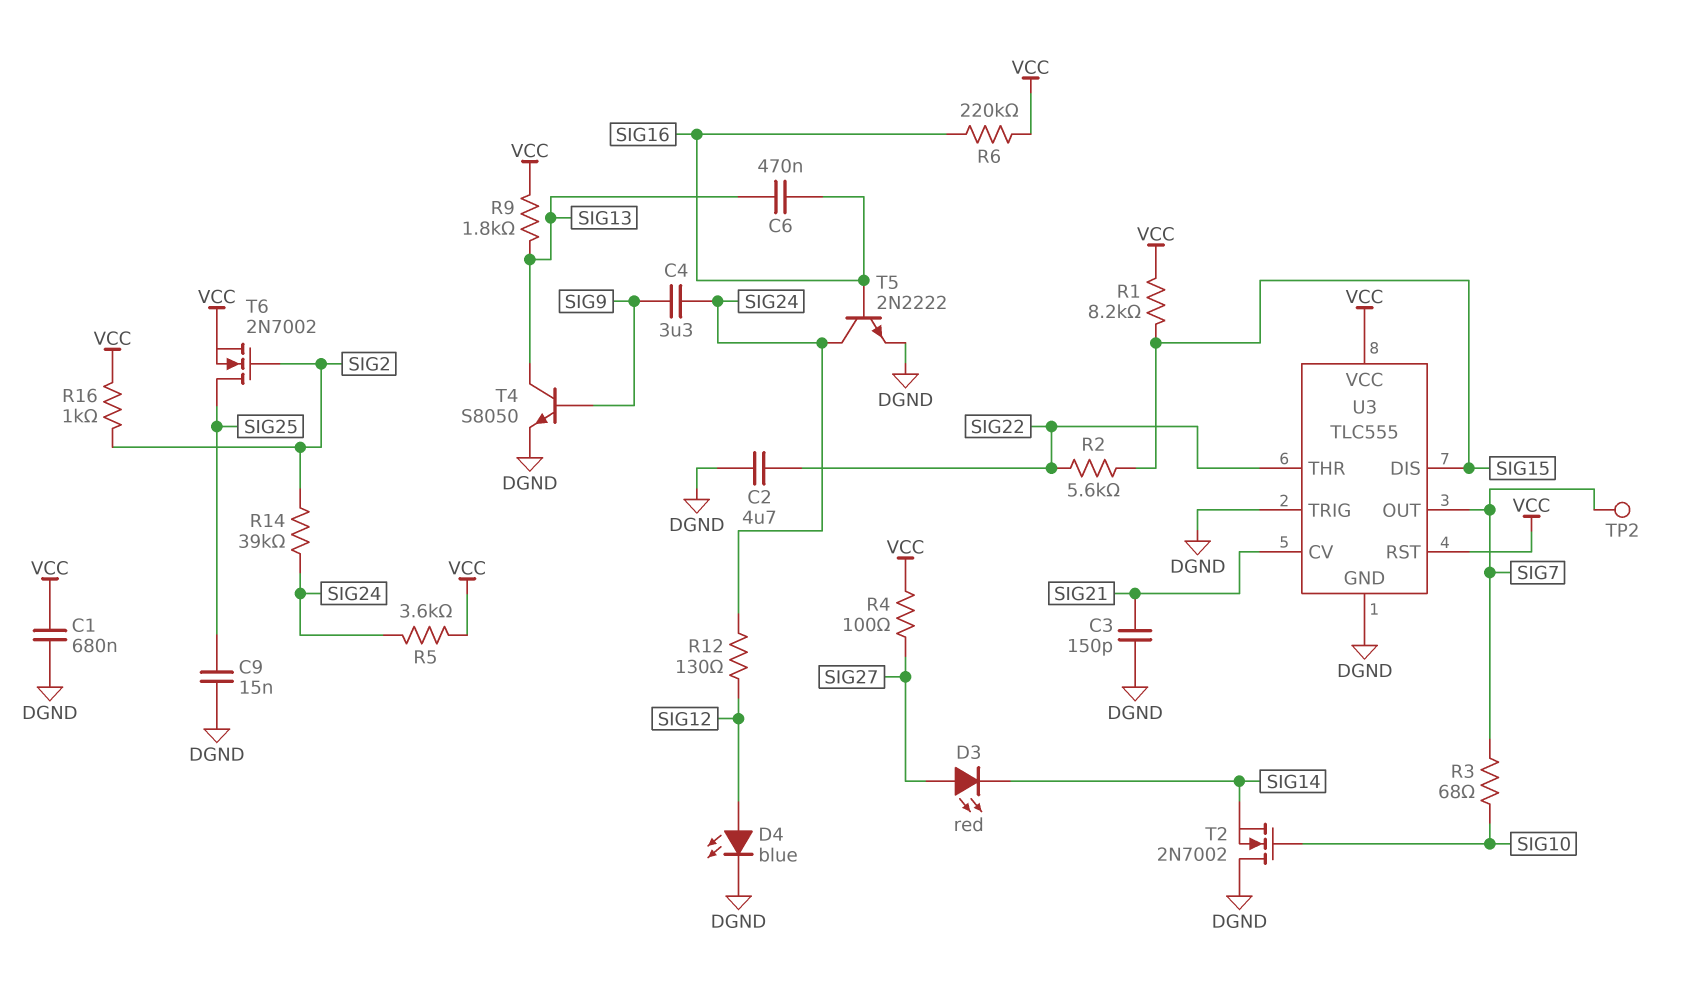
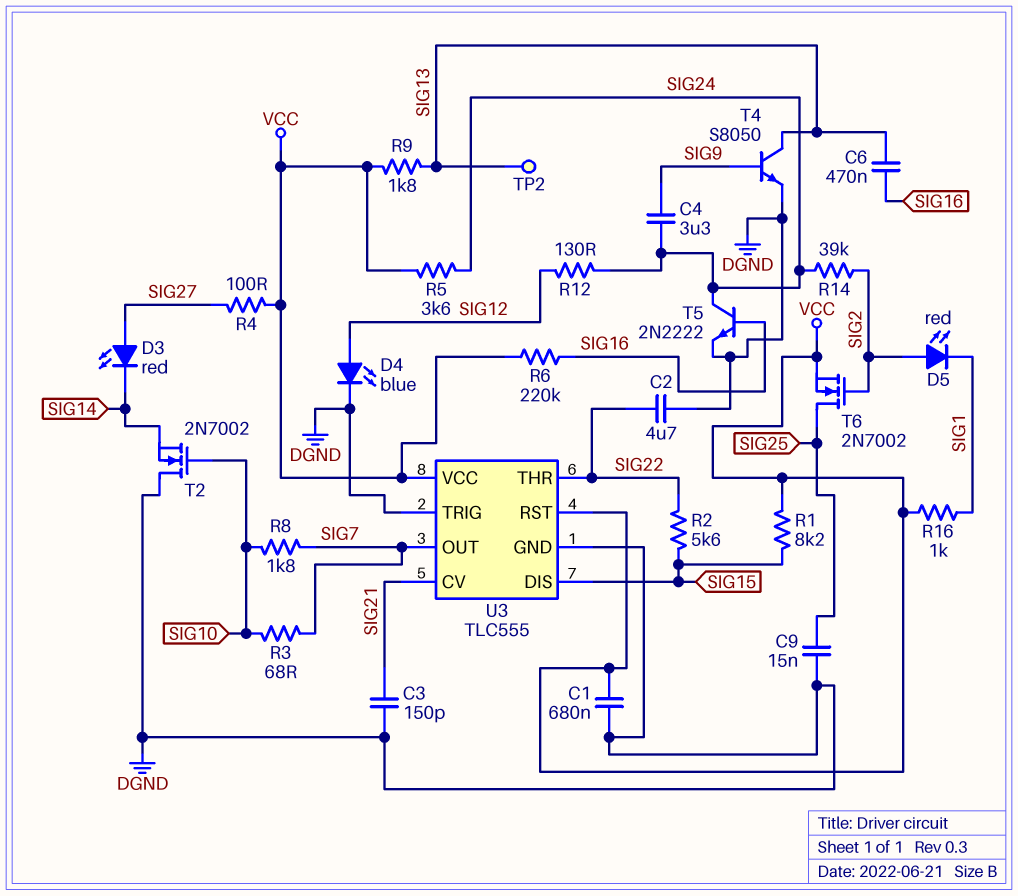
D5: none -> LED red (A SIG2, K SIG1)
R8: none -> 1.8k (SIG7, SIG10)
R16: 1k (SIG2, VCC) -> 1k (SIG1, VCC)
TP2: test point (SIG7) -> test point (SIG13)

